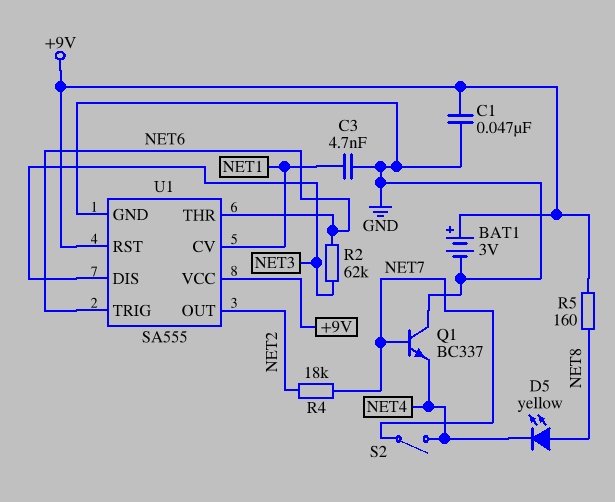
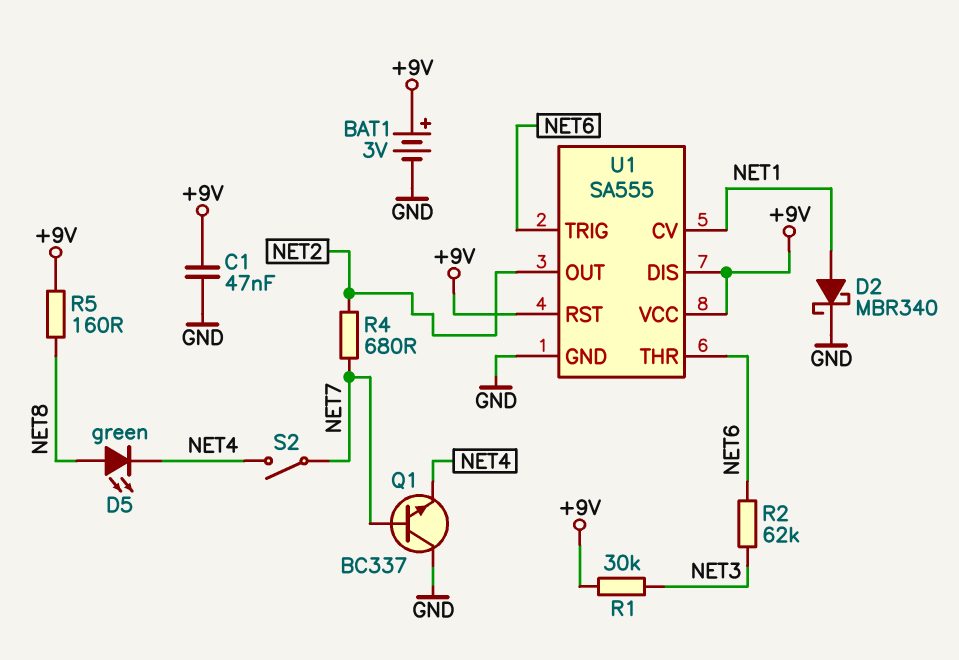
C3: 4.7nF (GND, NET1) -> none
D2: none -> schottky MBR340 (A NET1, K GND)
D5: LED yellow (A NET8, K NET4) -> LED green (A NET8, K NET4)
R1: none -> 30k (+9V, NET3)
R4: 18k (NET2, NET7) -> 680 (NET2, NET7)
U1 pin DIS: NET3 -> +9V

